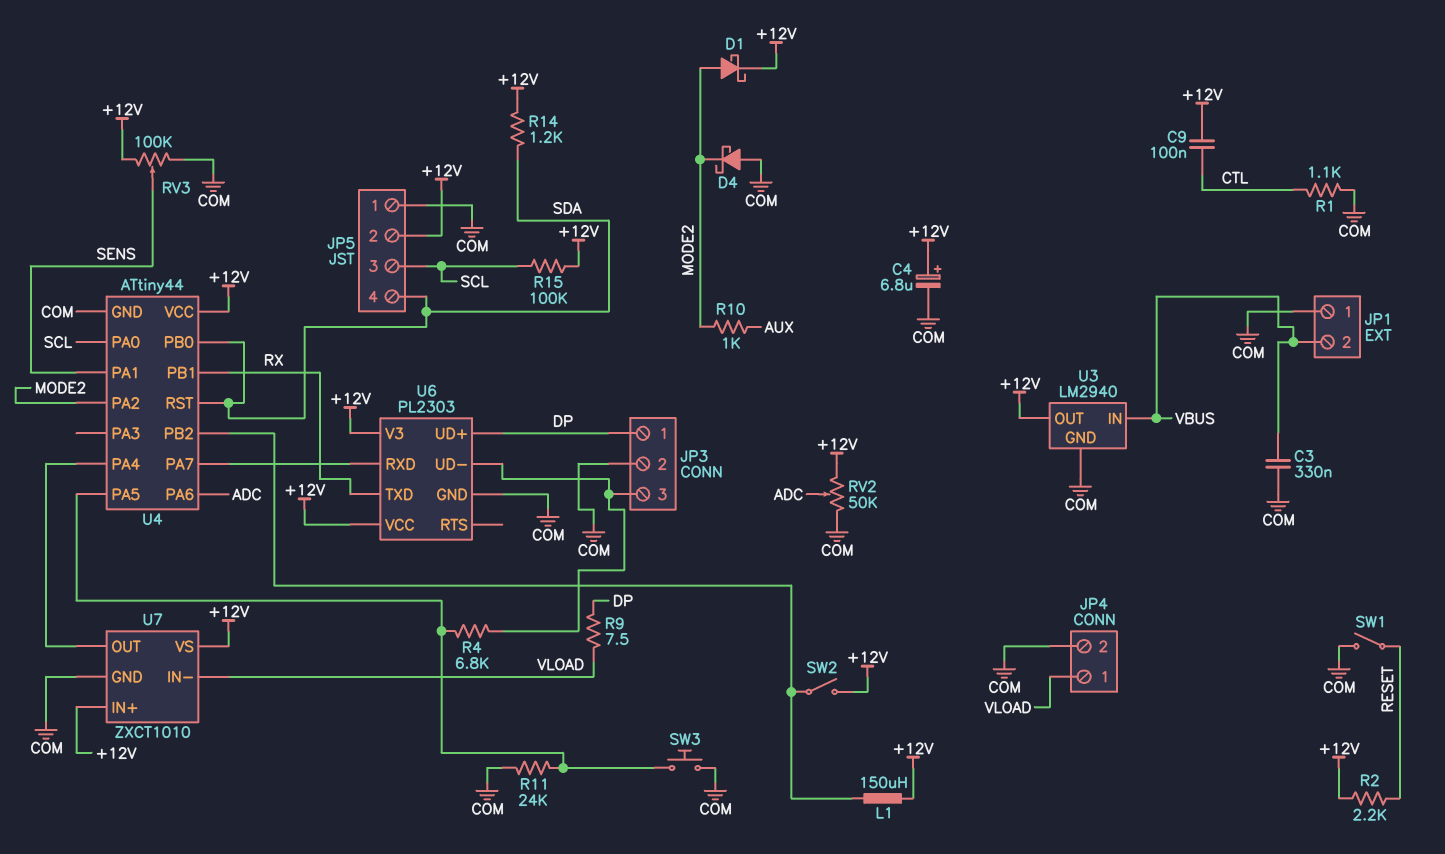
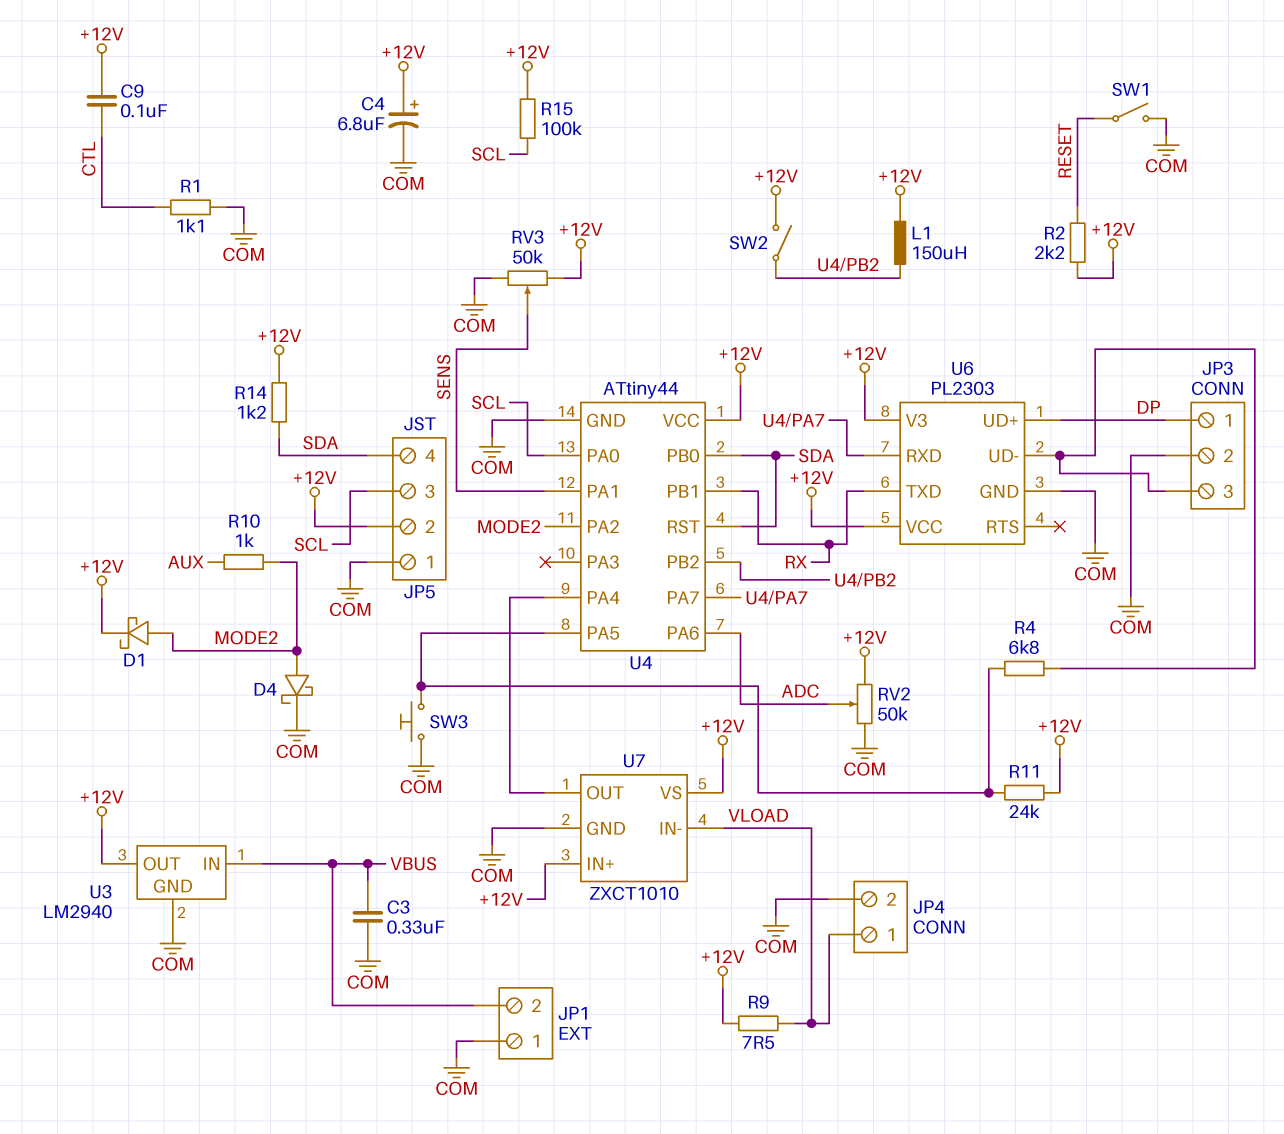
D4: schottky (A COM, K MODE2) -> schottky (A MODE2, K COM)
R9: 7.5 (DP, VLOAD) -> 7.5 (+12V, VLOAD)
R11: 24k (COM, U4/PA5) -> 24k (+12V, U4/PA5)
RV3: 100k (+12V, COM, wiper SENS) -> 50k (+12V, COM, wiper SENS)

